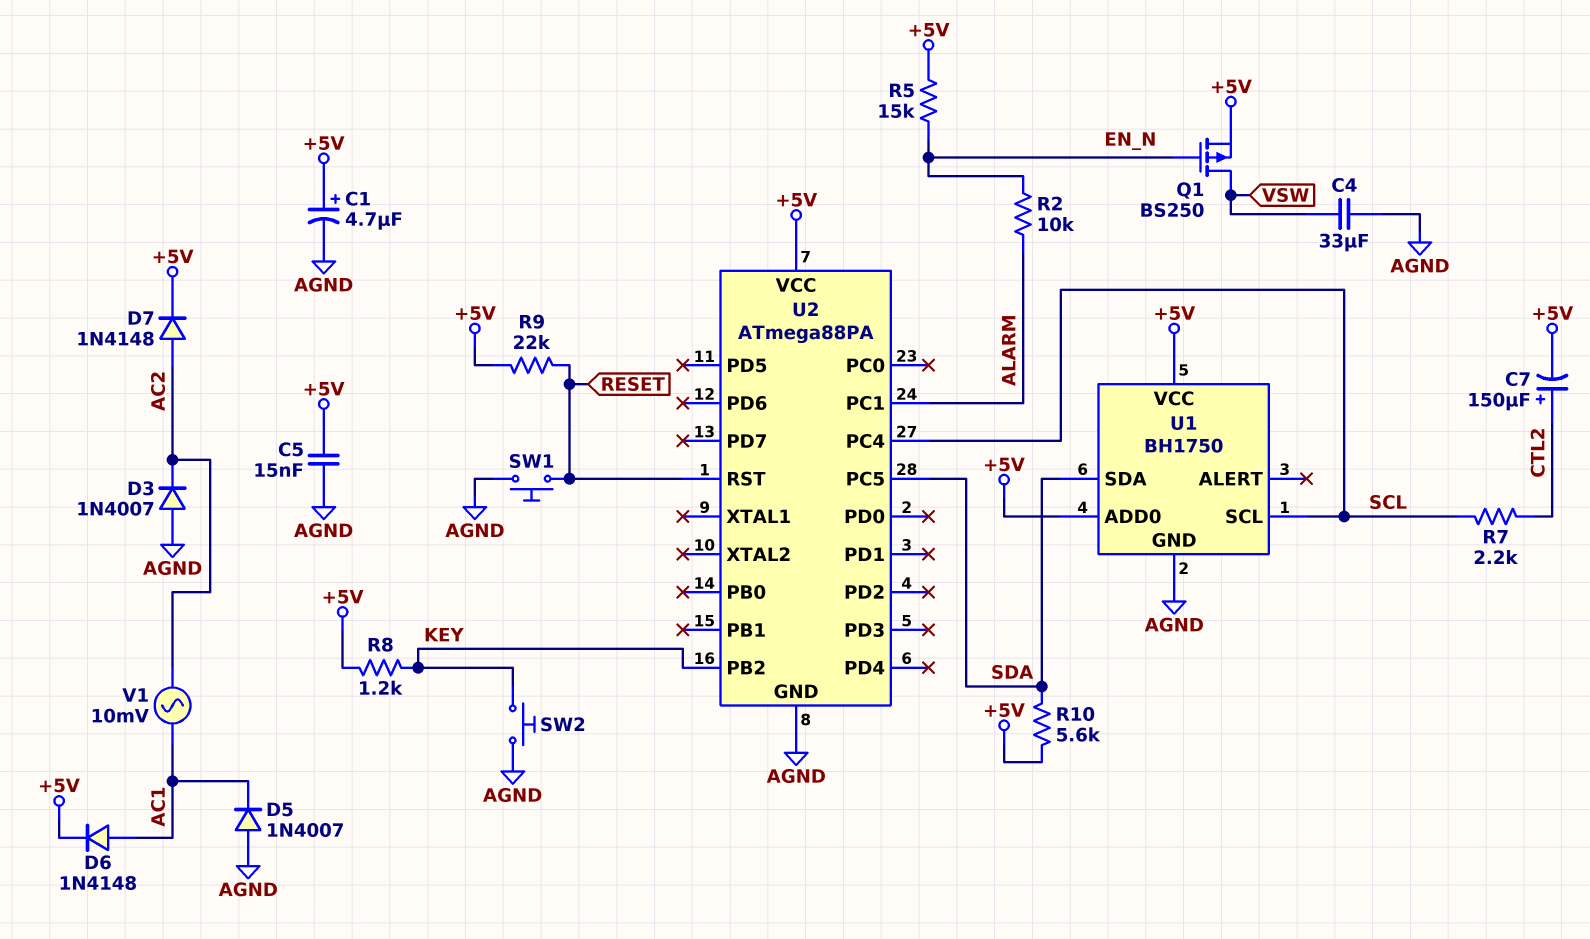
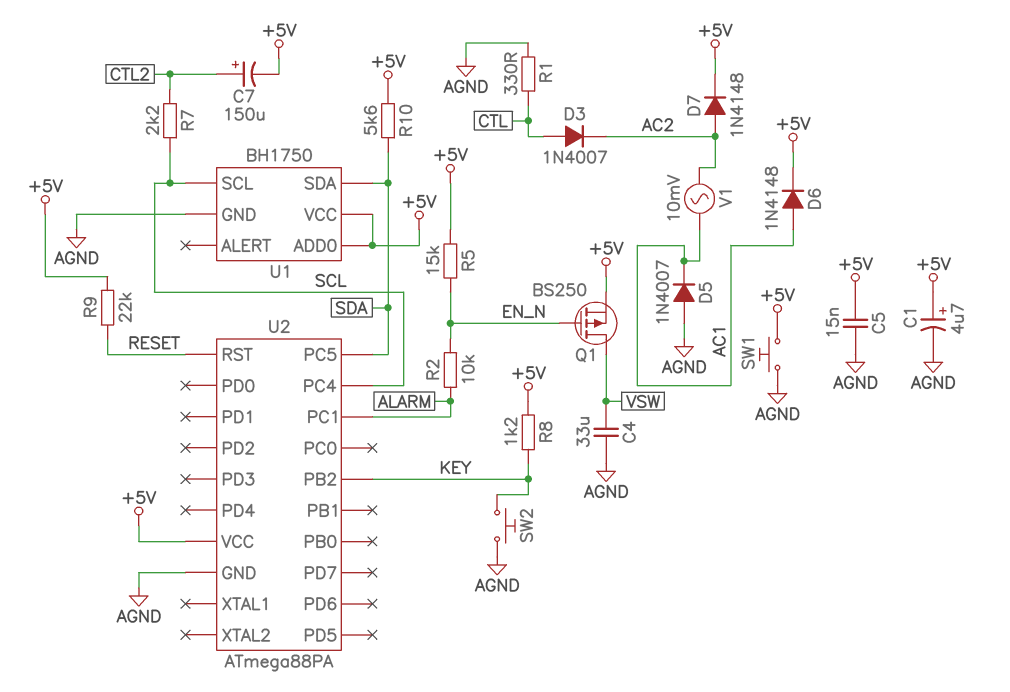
D3: diode 1N4007 (A AGND, K AC2) -> diode 1N4007 (A CTL, K AC2)
R1: none -> 330 (AGND, CTL)
SW1: button (AGND, RESET) -> button (+5V, AGND)

